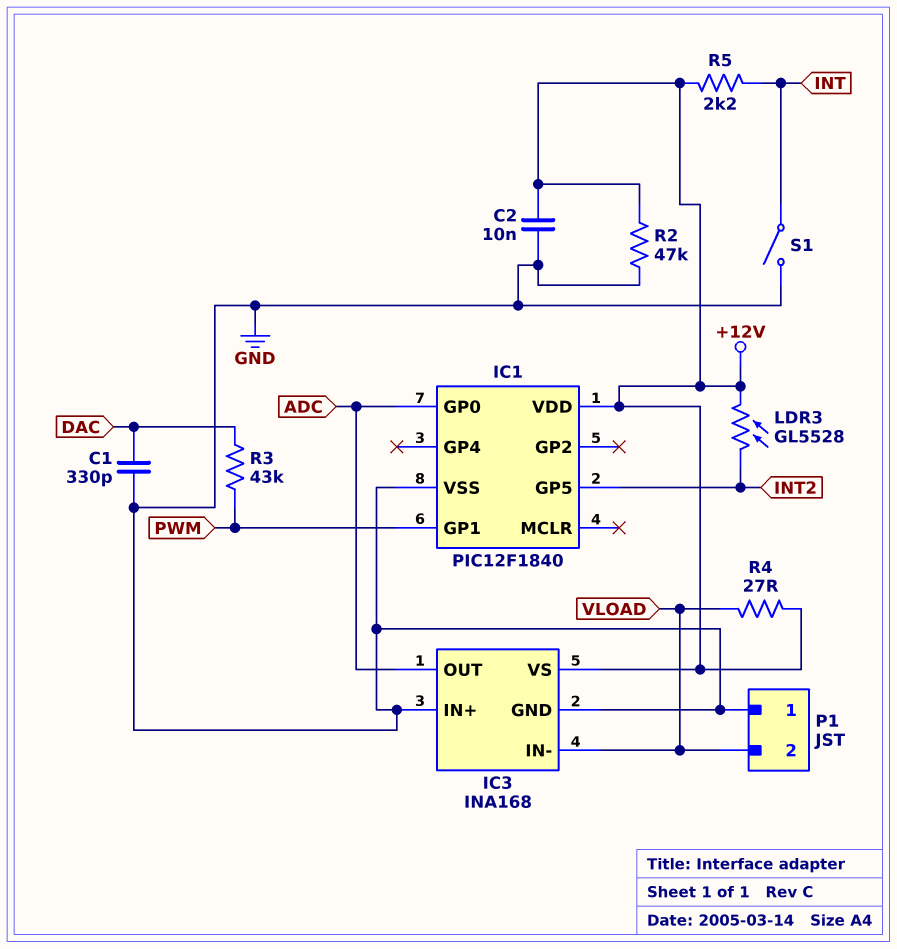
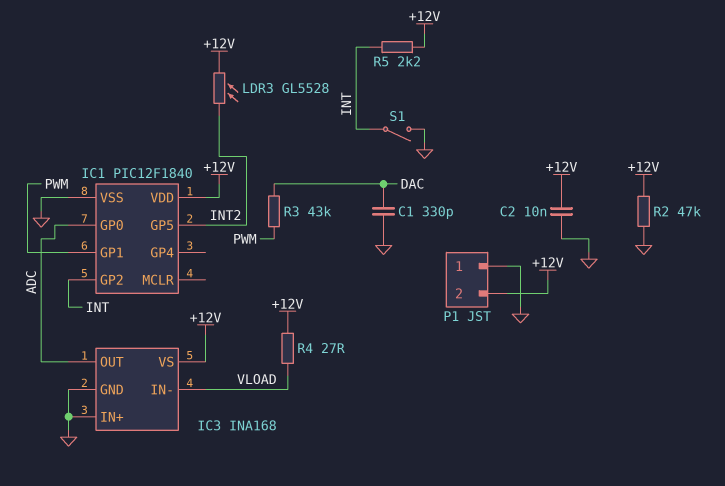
IC1 pin GP2: none -> INT
P1 pin 2: VLOAD -> +12V

